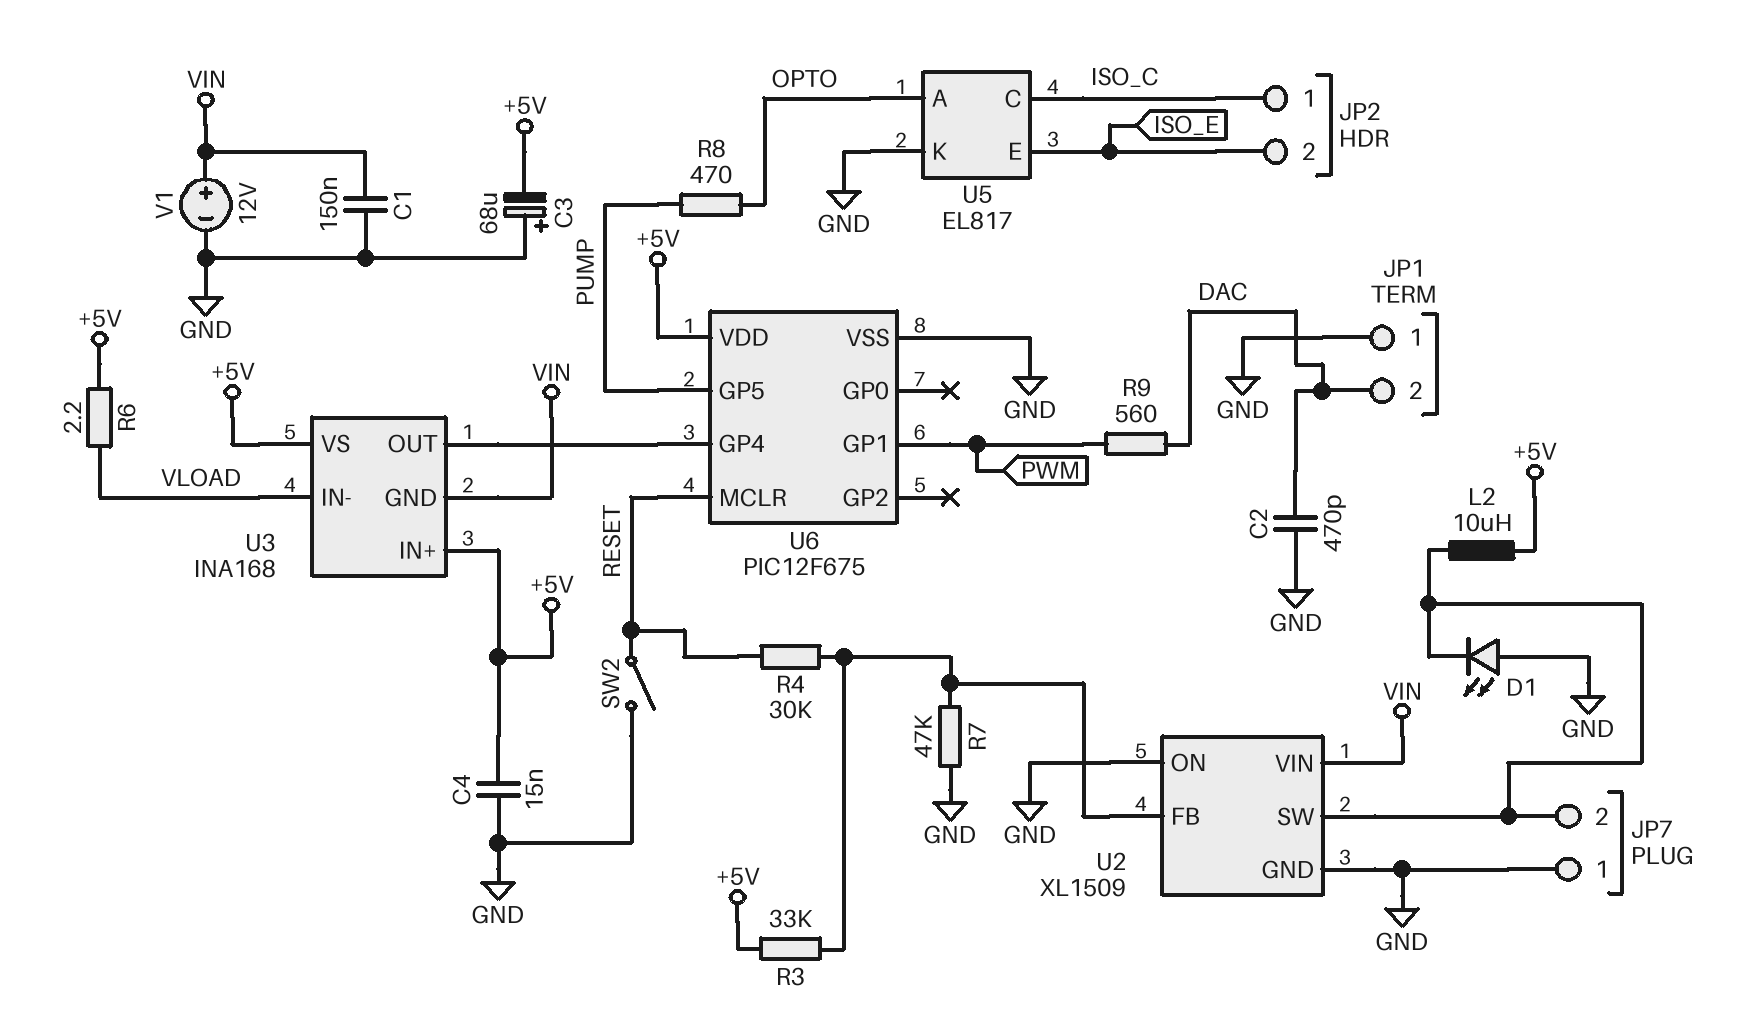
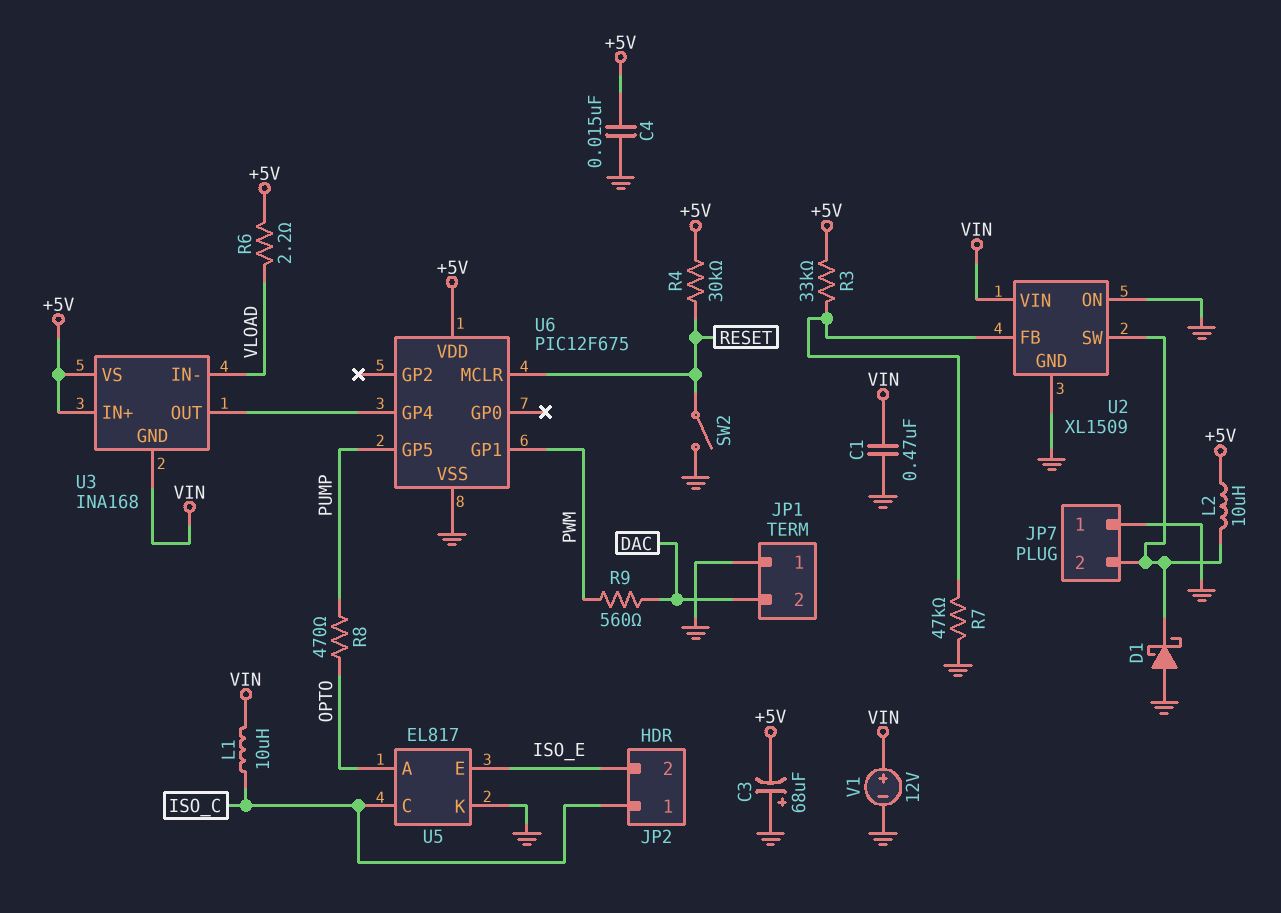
C1: 150nF (GND, VIN) -> 470nF (GND, VIN)
C2: 470pF (DAC, GND) -> none
D1: LED (A GND, K JP7/2) -> schottky (A GND, K JP7/2)
L1: none -> 10uH (ISO_C, VIN)
R4: 30k (RESET, U2/FB) -> 30k (+5V, RESET)

